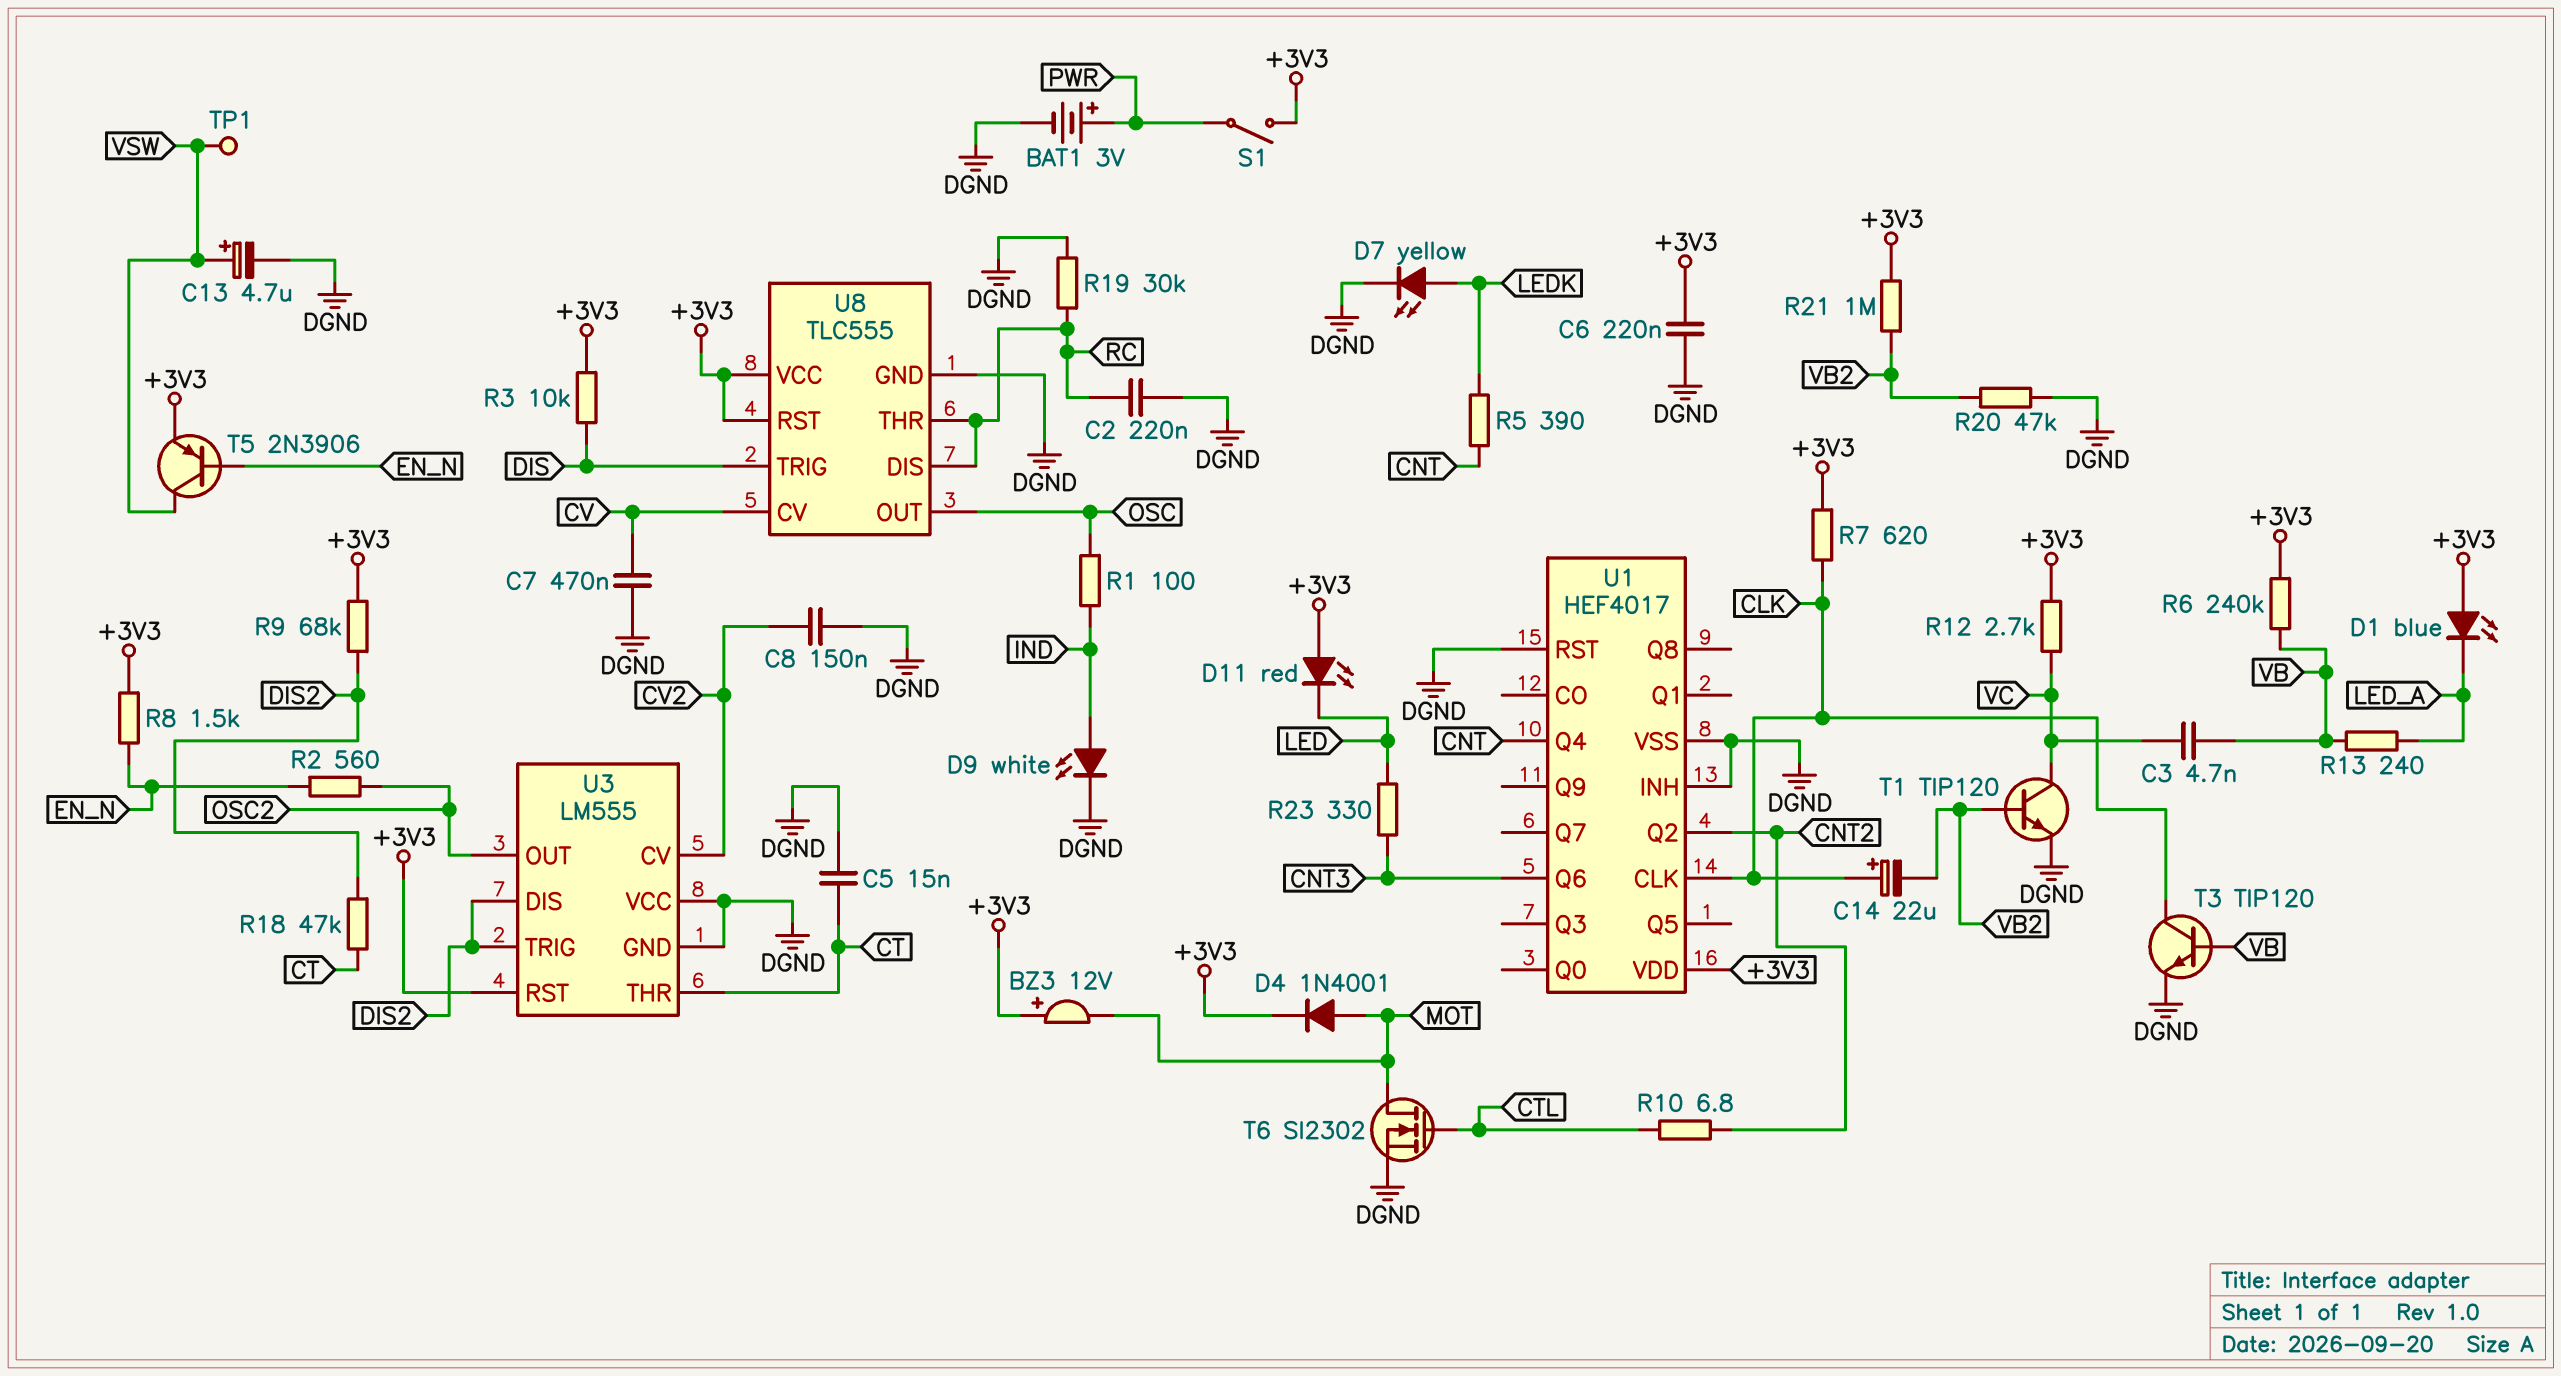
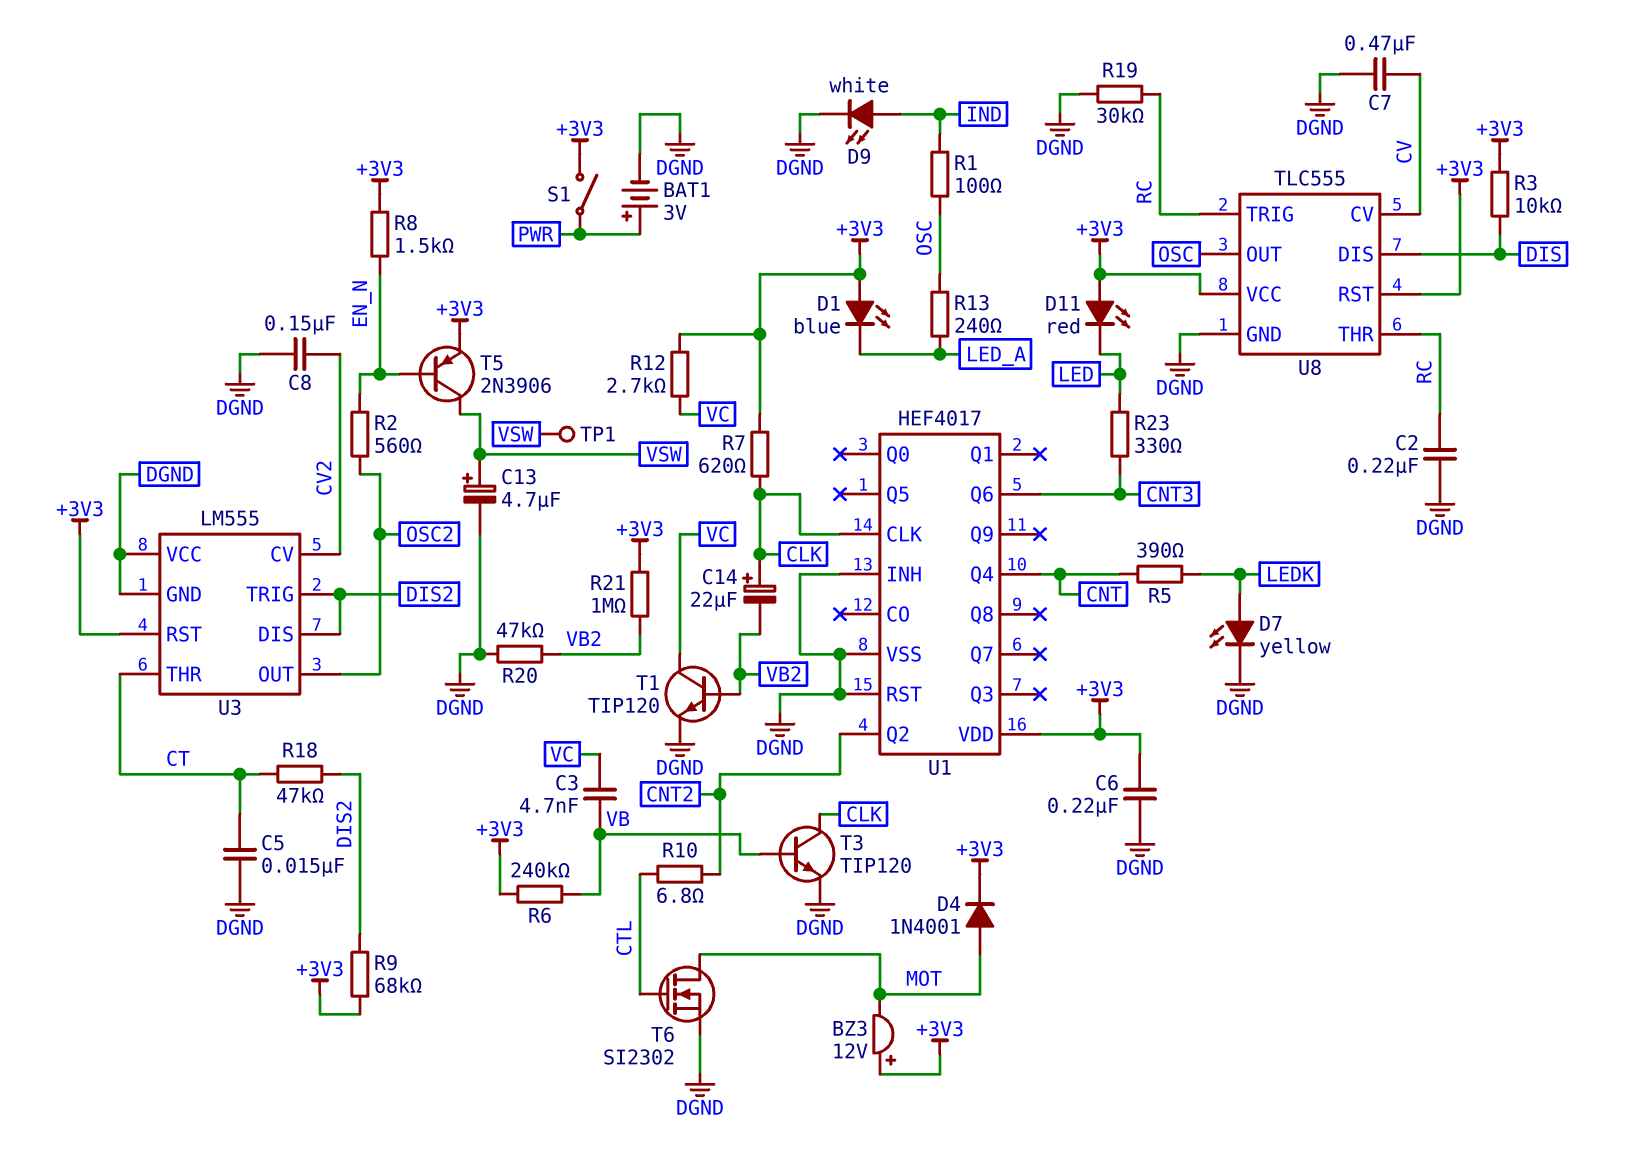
R13: 240 (LED_A, VB) -> 240 (LED_A, OSC)
U8 pin DIS: RC -> DIS
U8 pin TRIG: DIS -> RC

